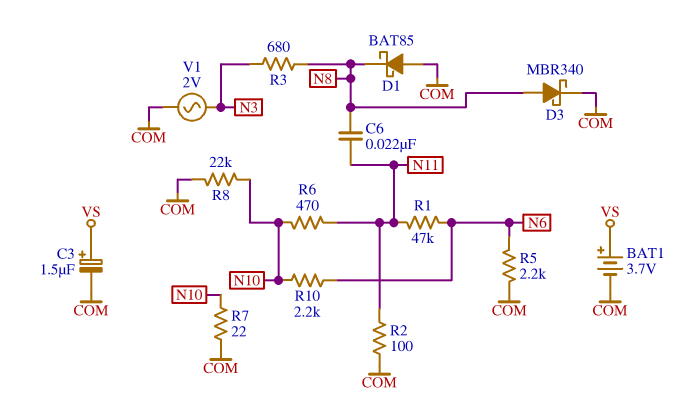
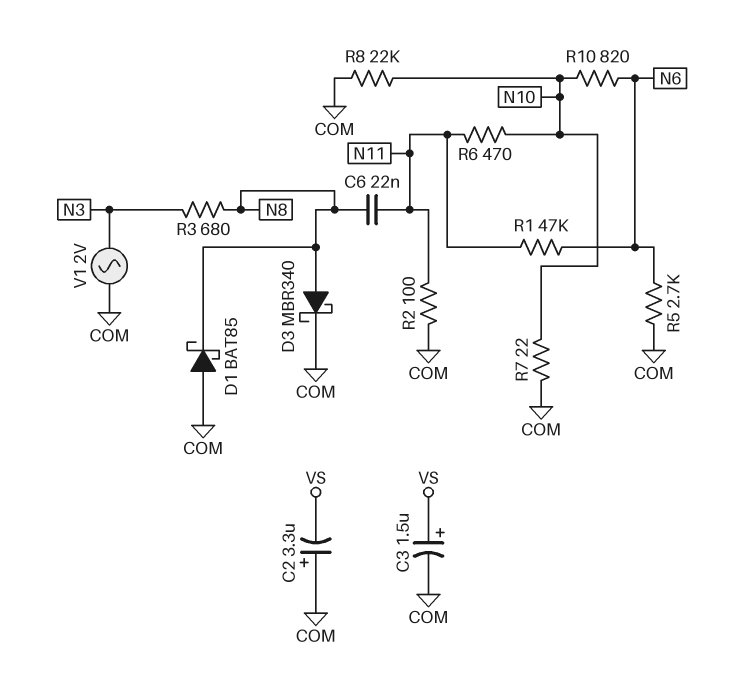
BAT1: 3.7V (plus VS, minus COM) -> none
C2: none -> 3.3uF (plus COM, minus VS)
R5: 2.2k (COM, N6) -> 2.7k (COM, N6)
R10: 2.2k (N6, N10) -> 820 (N6, N10)

